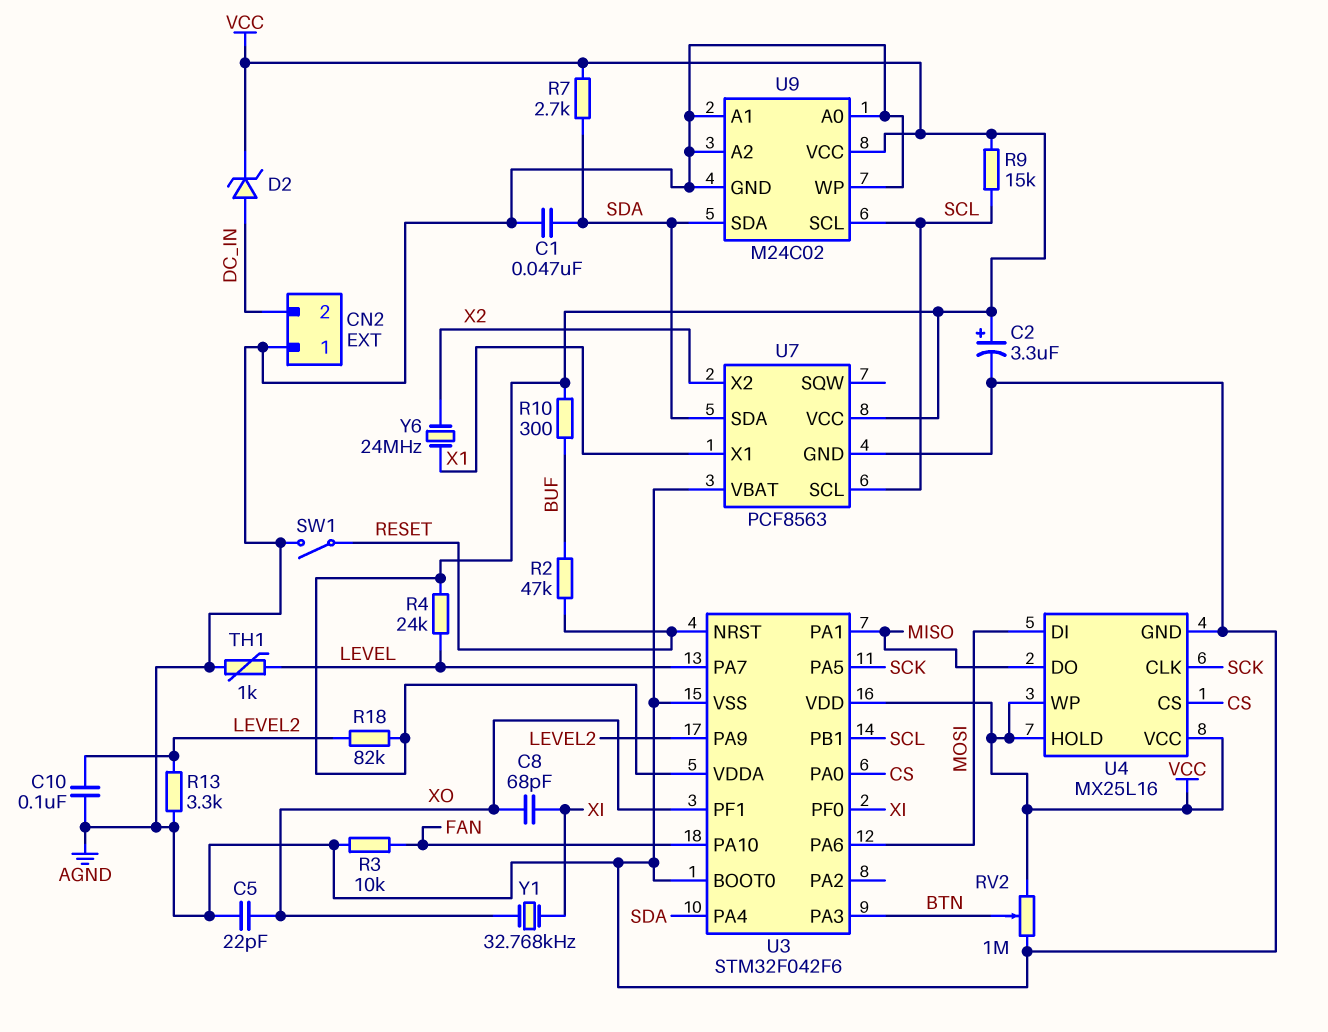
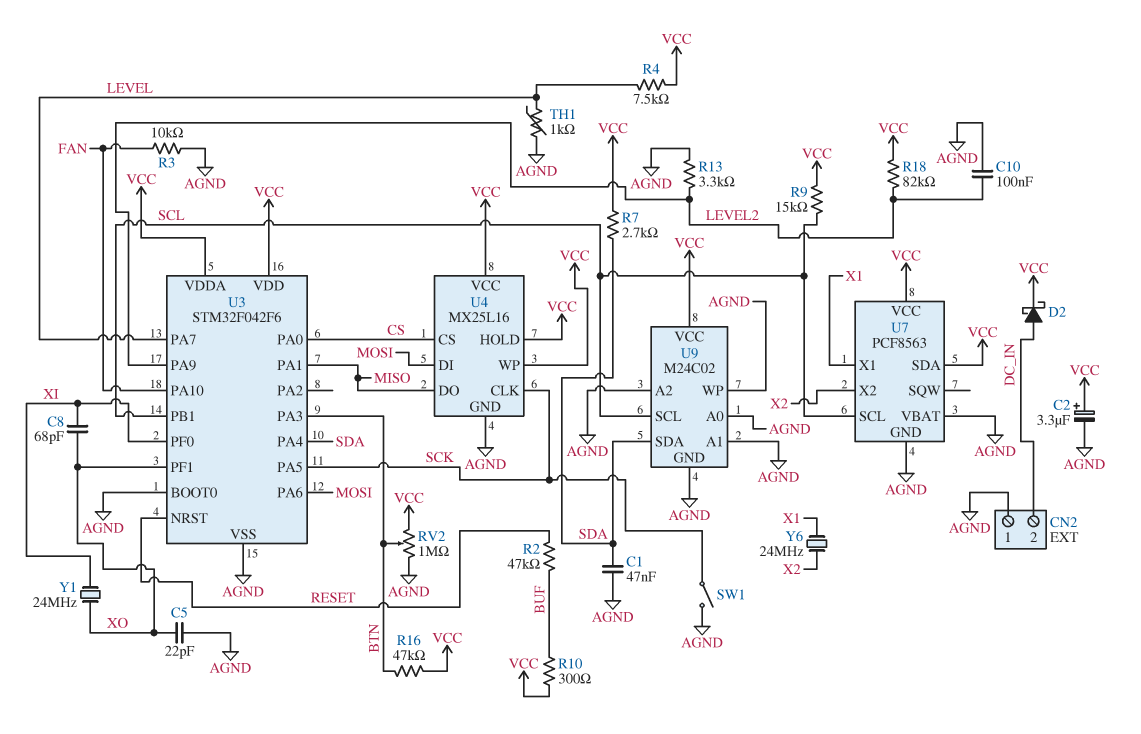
D2: zener (A DC_IN, K VCC) -> schottky (A DC_IN, K VCC)
R4: 24k (LEVEL, VCC) -> 7.5k (LEVEL, VCC)
R16: none -> 47k (BTN, VCC)
SW1: switch (AGND, RESET) -> switch (AGND, SCK)
U7 pin SDA: SDA -> VCC
Y1: 32.768kHz (XI, XO) -> 24MHz (XI, XO)

